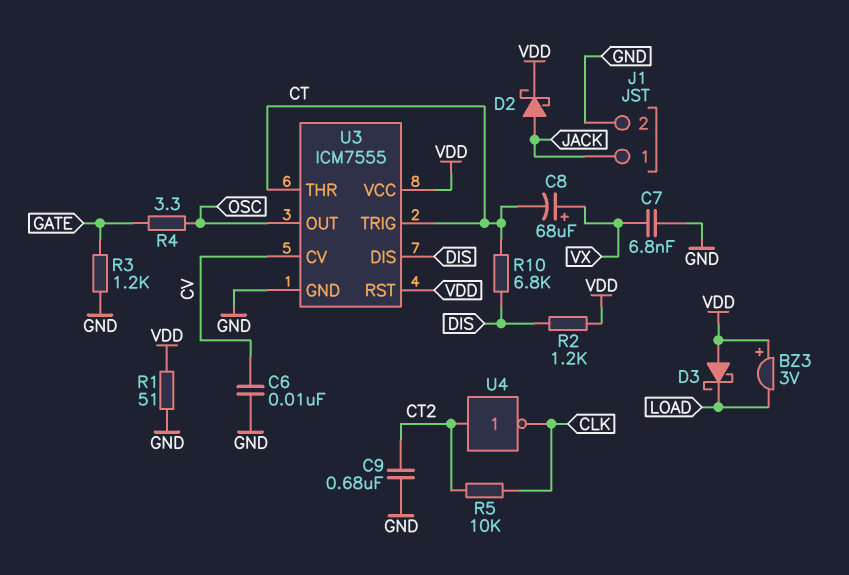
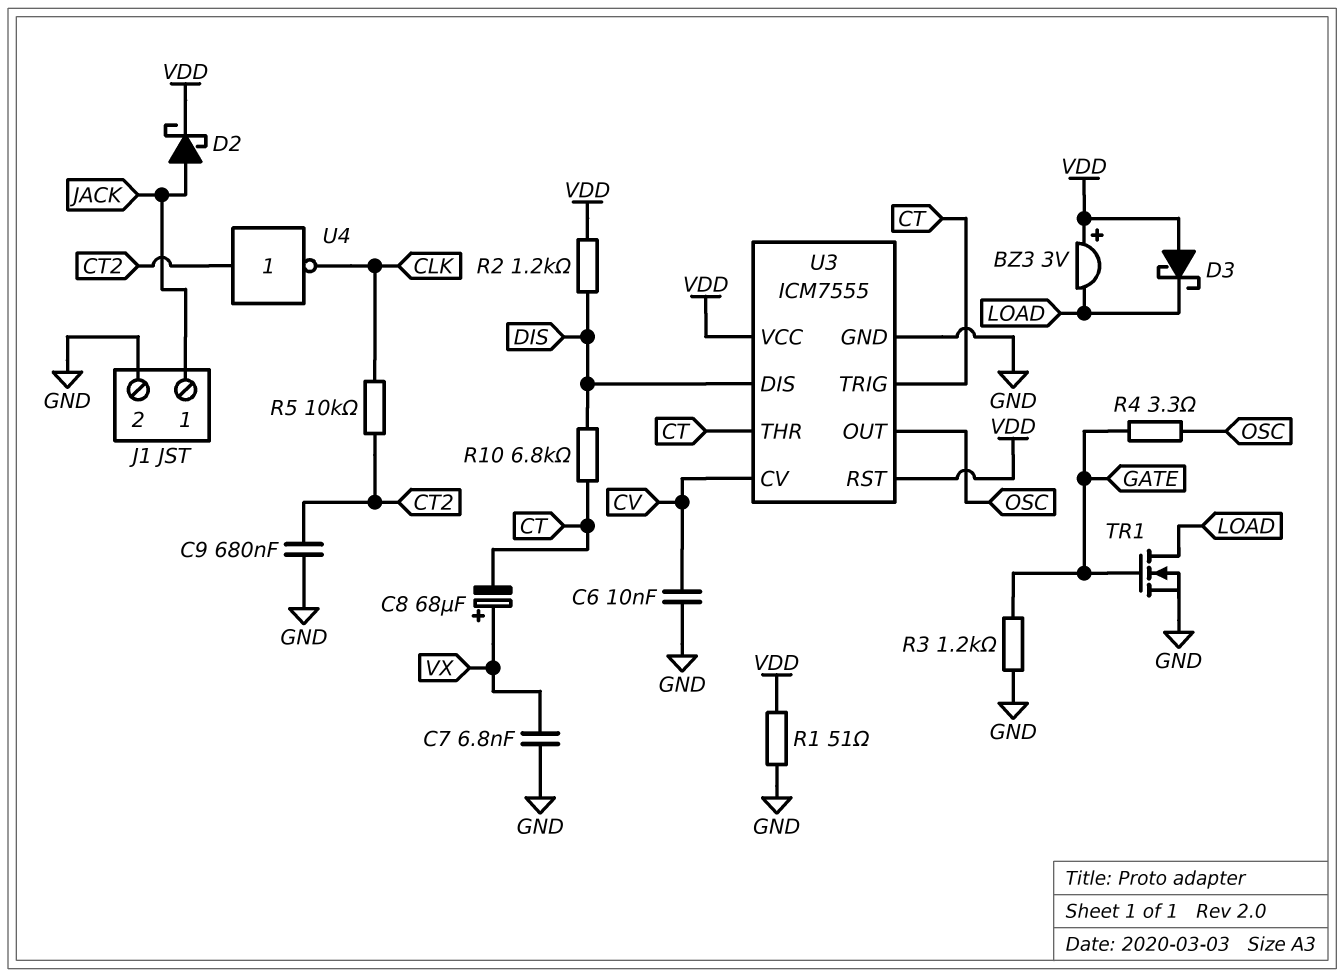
TR1: none -> NMOS (G GATE, D LOAD, S GND)

